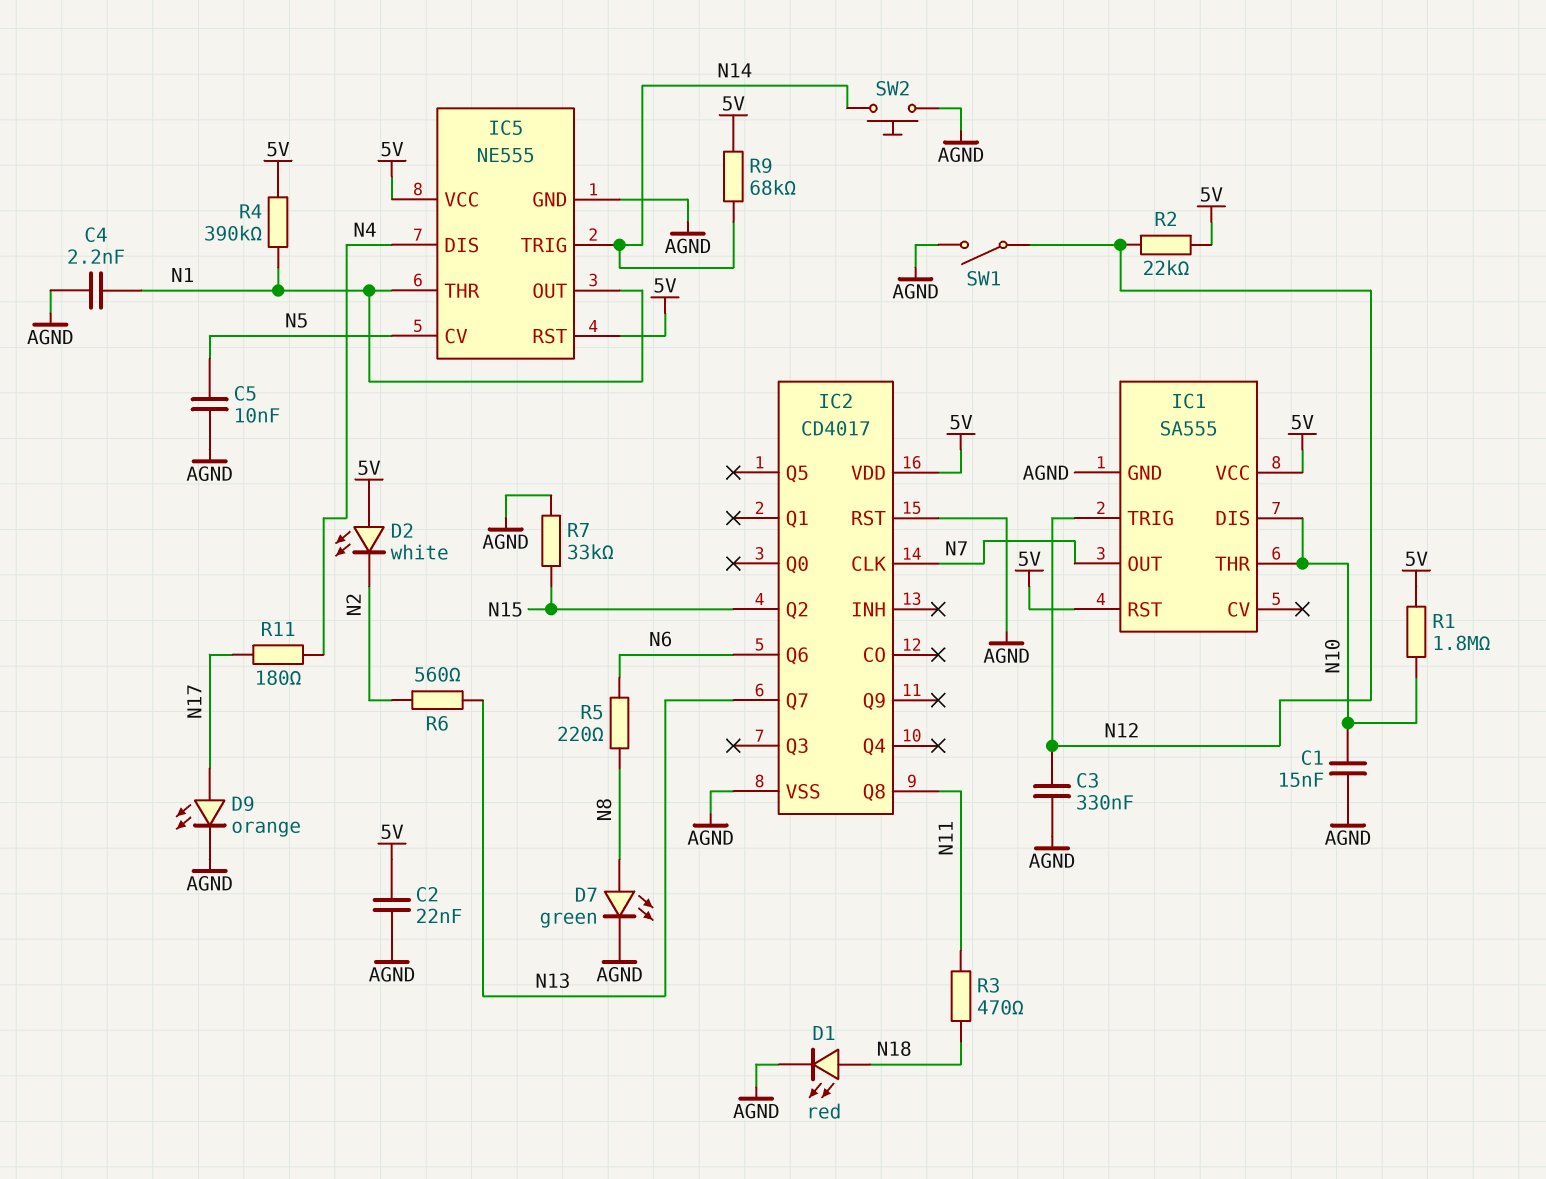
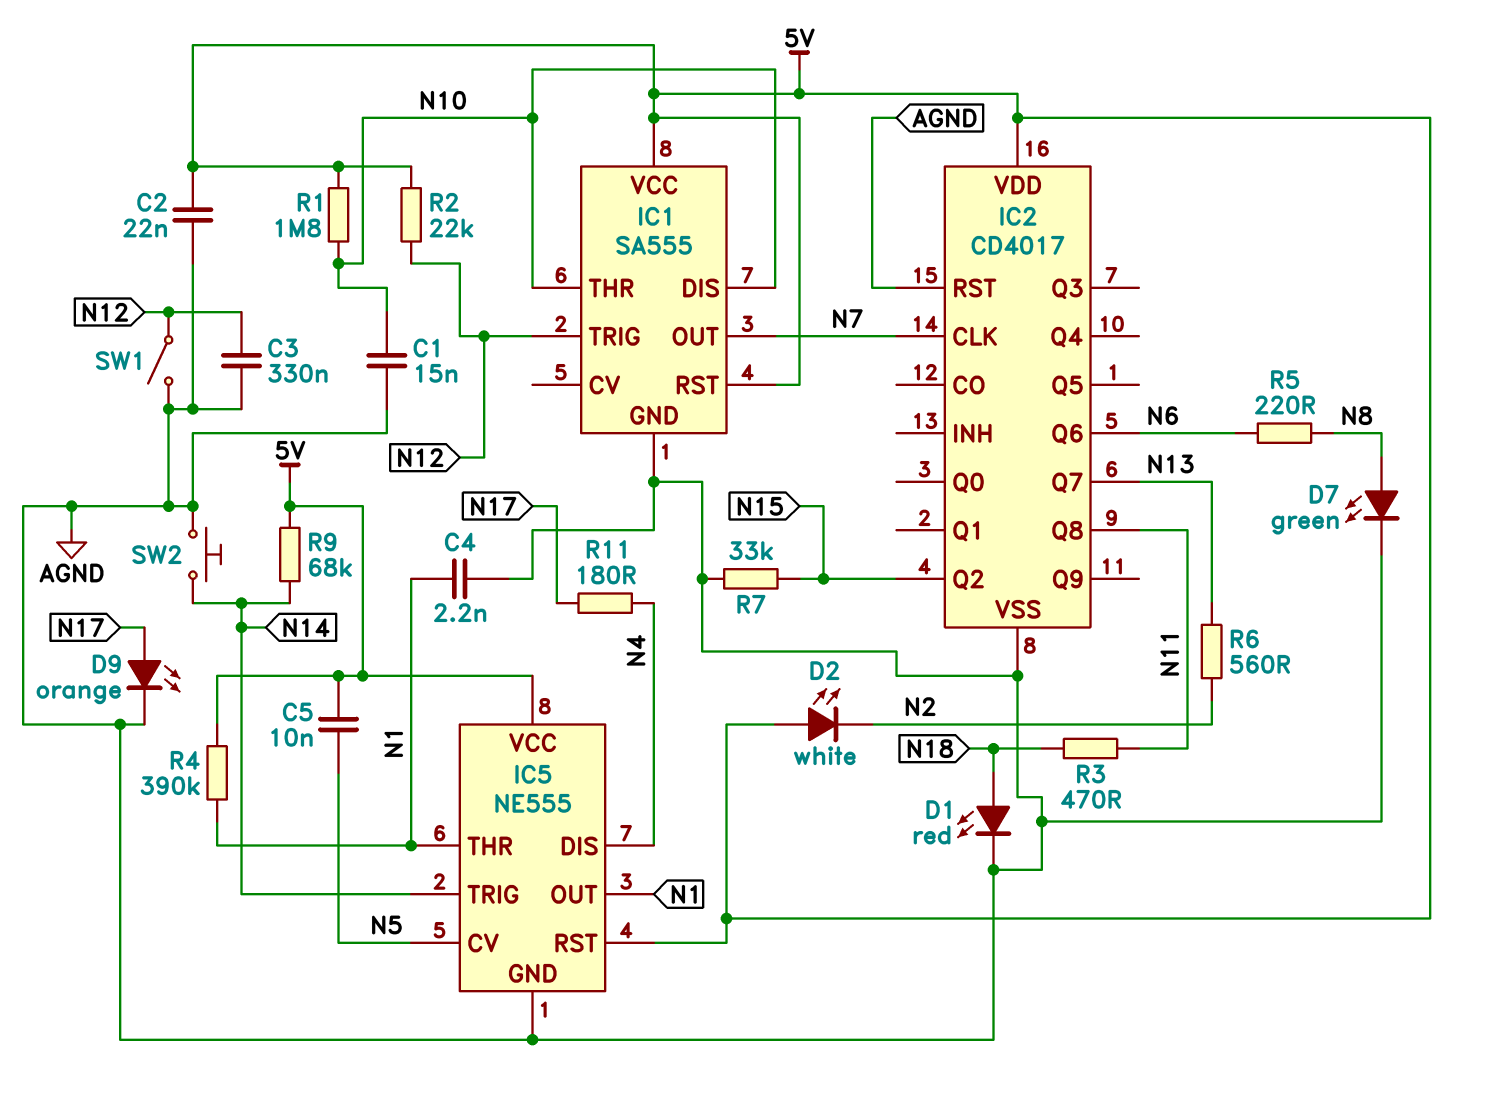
C5: 10nF (AGND, N5) -> 10nF (5V, N5)

